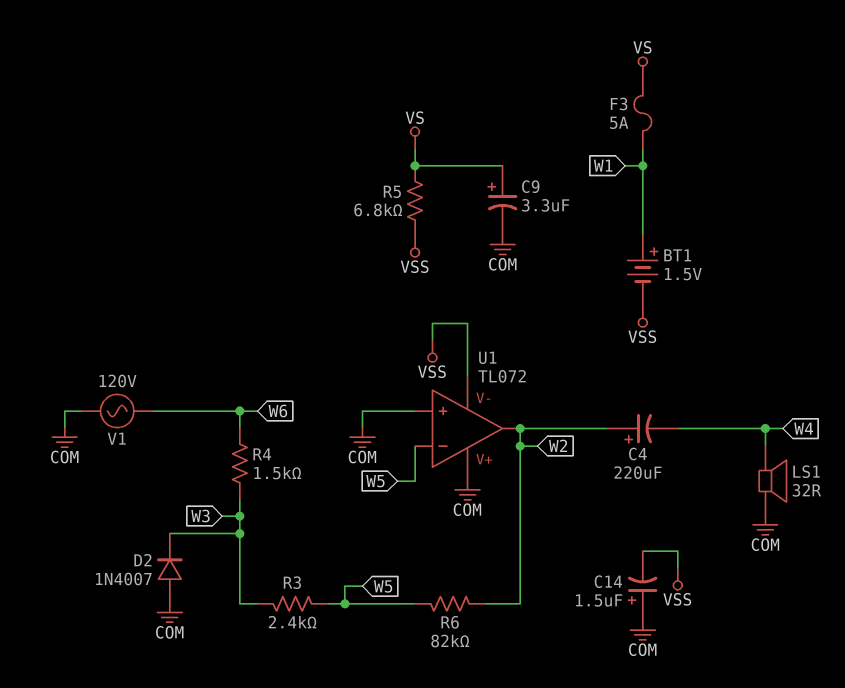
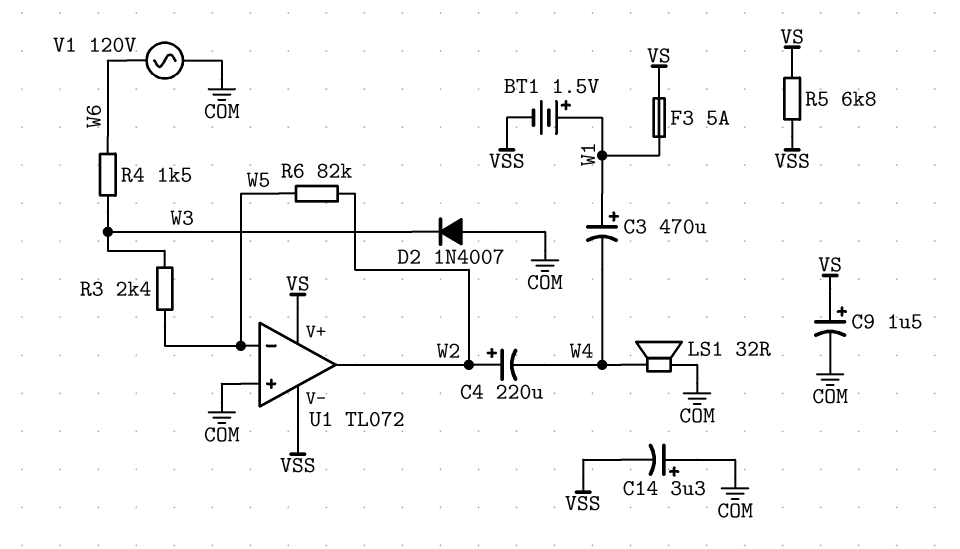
C3: none -> 470uF (plus W1, minus W4)
C9: 3.3uF (plus VS, minus COM) -> 1.5uF (plus VS, minus COM)
C14: 1.5uF (plus COM, minus VSS) -> 3.3uF (plus COM, minus VSS)
U1 pin V+: COM -> VS

